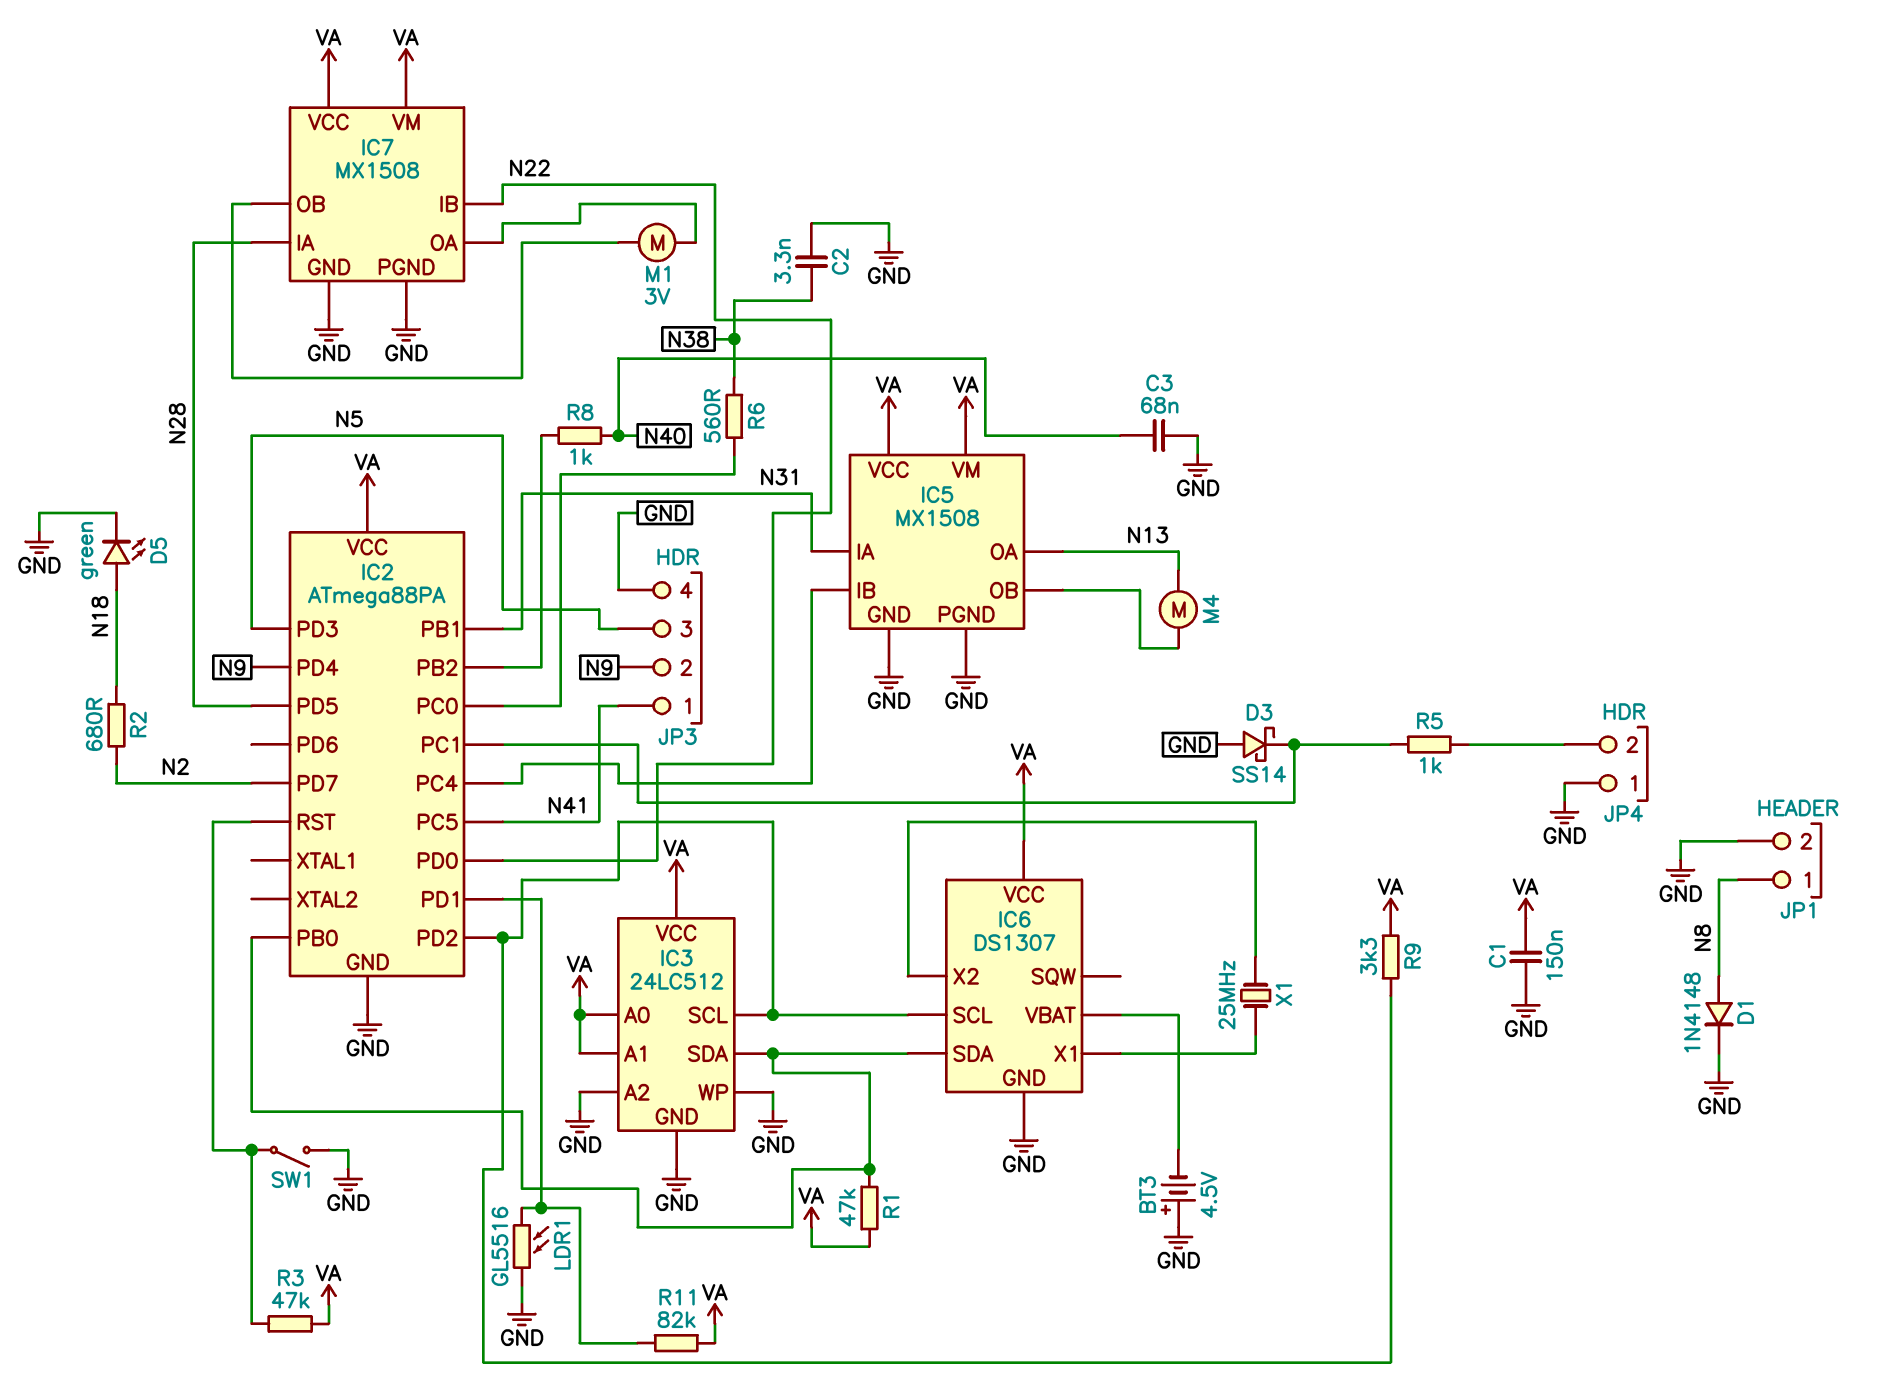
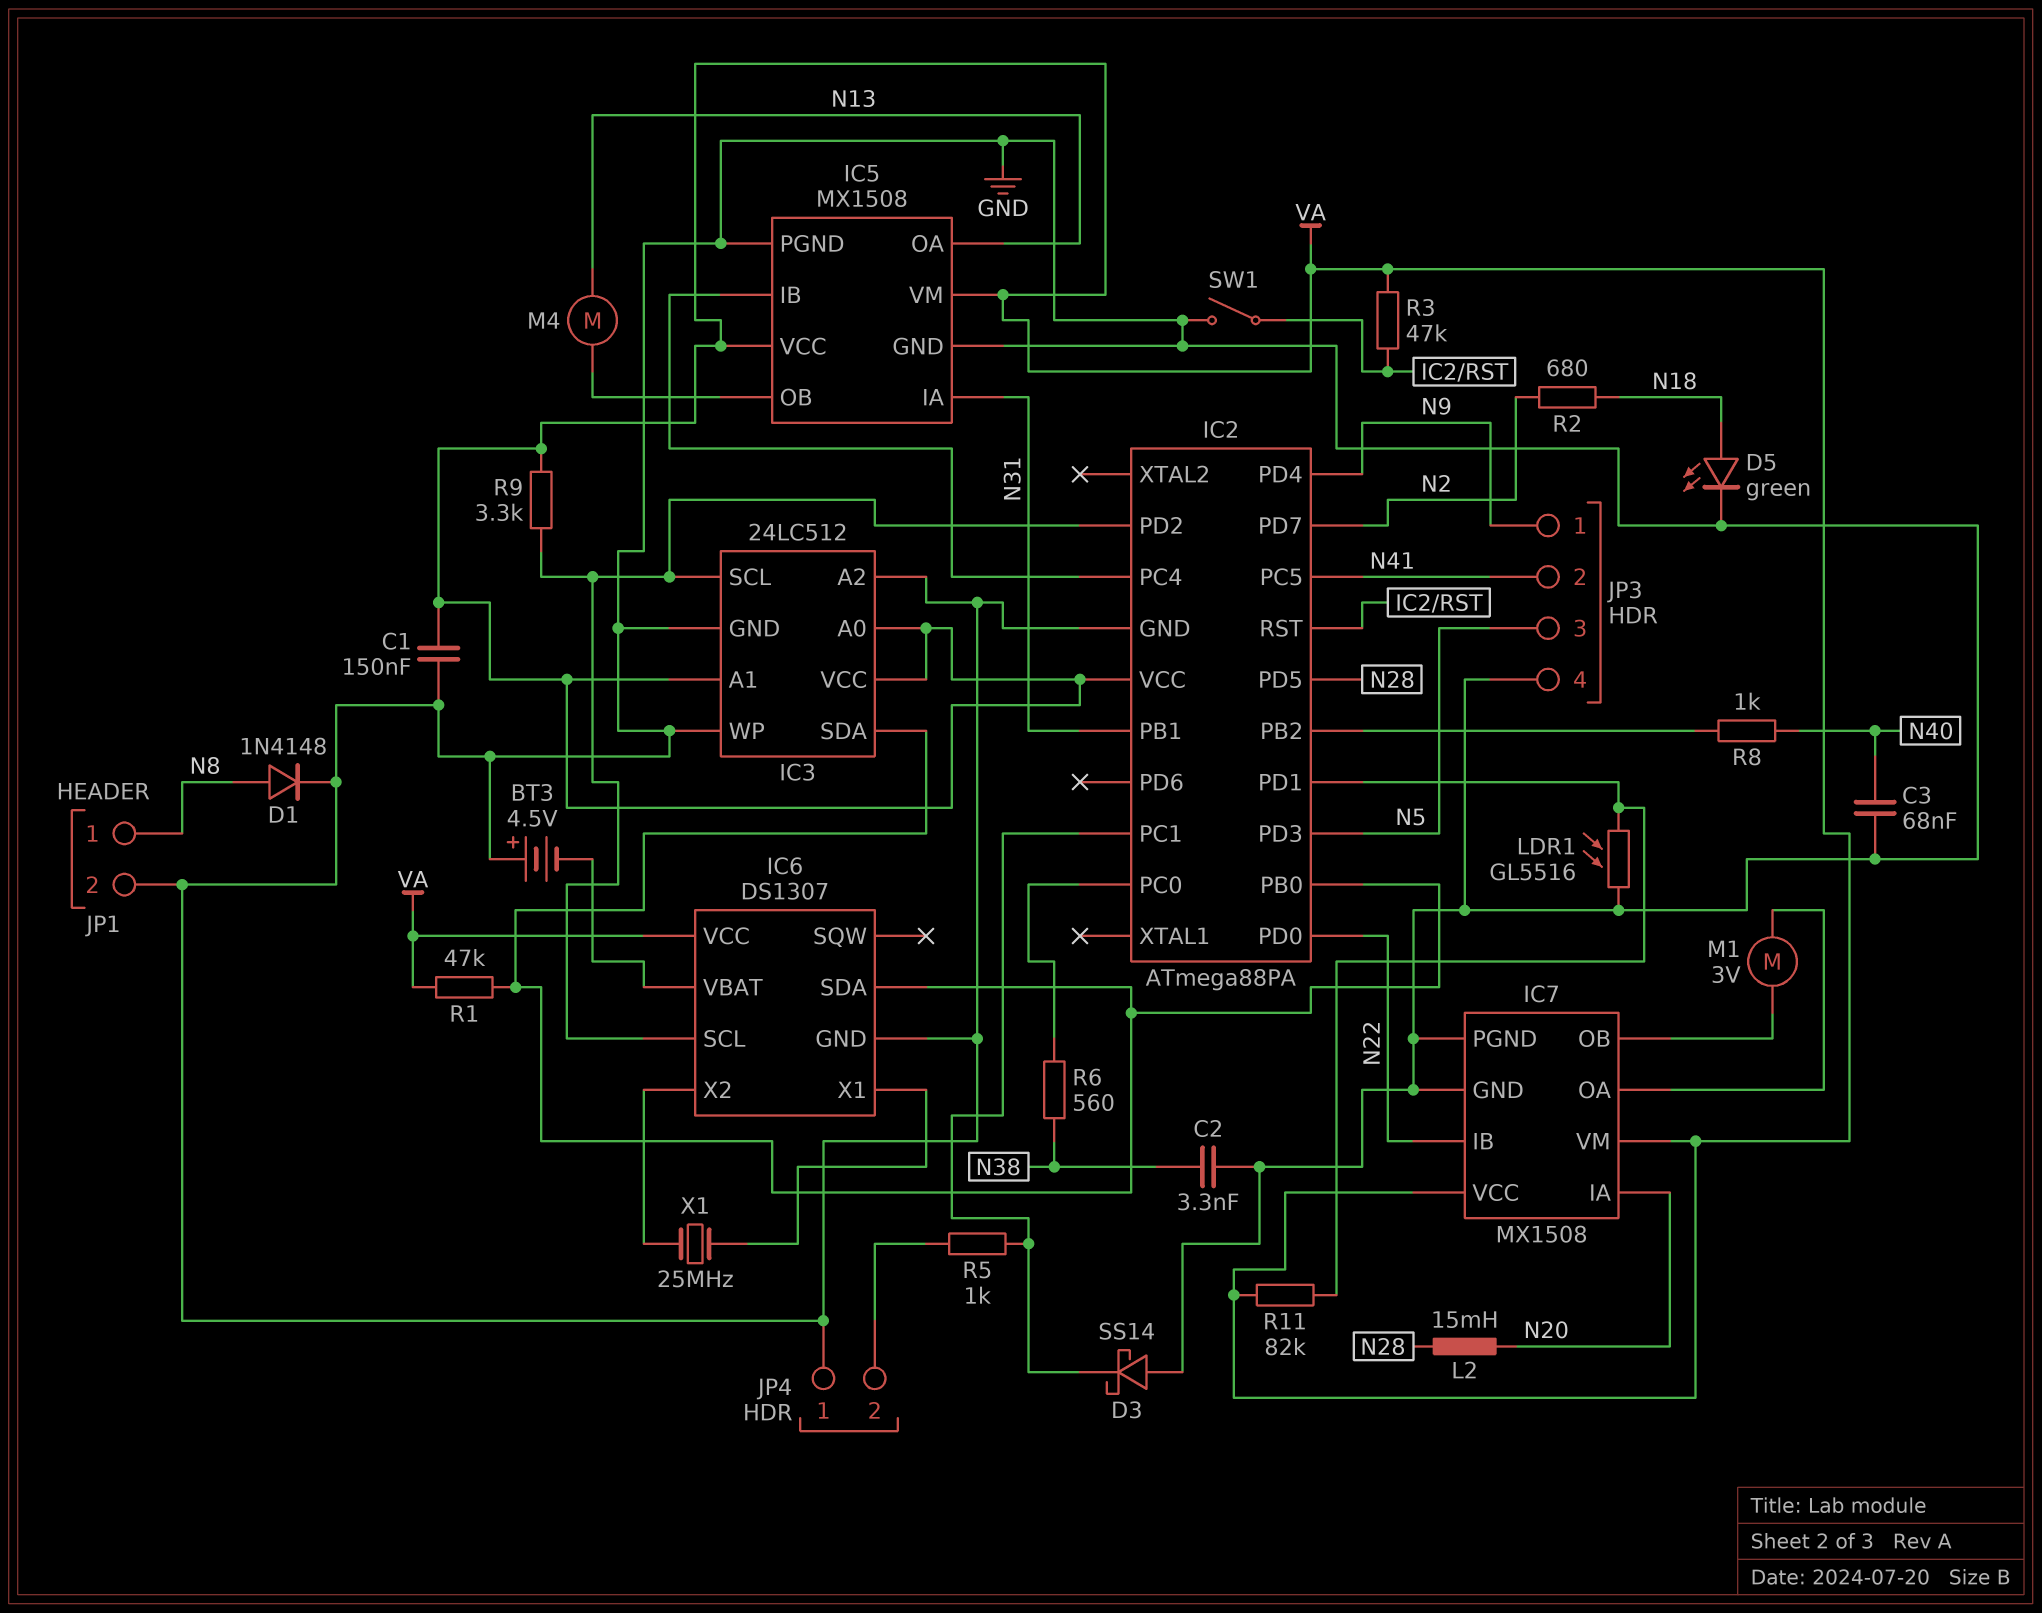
IC7 pin IA: N28 -> N20
JP3 pin 1: N41 -> N9
JP3 pin 2: N9 -> N41
L2: none -> 15mH (N20, N28)

